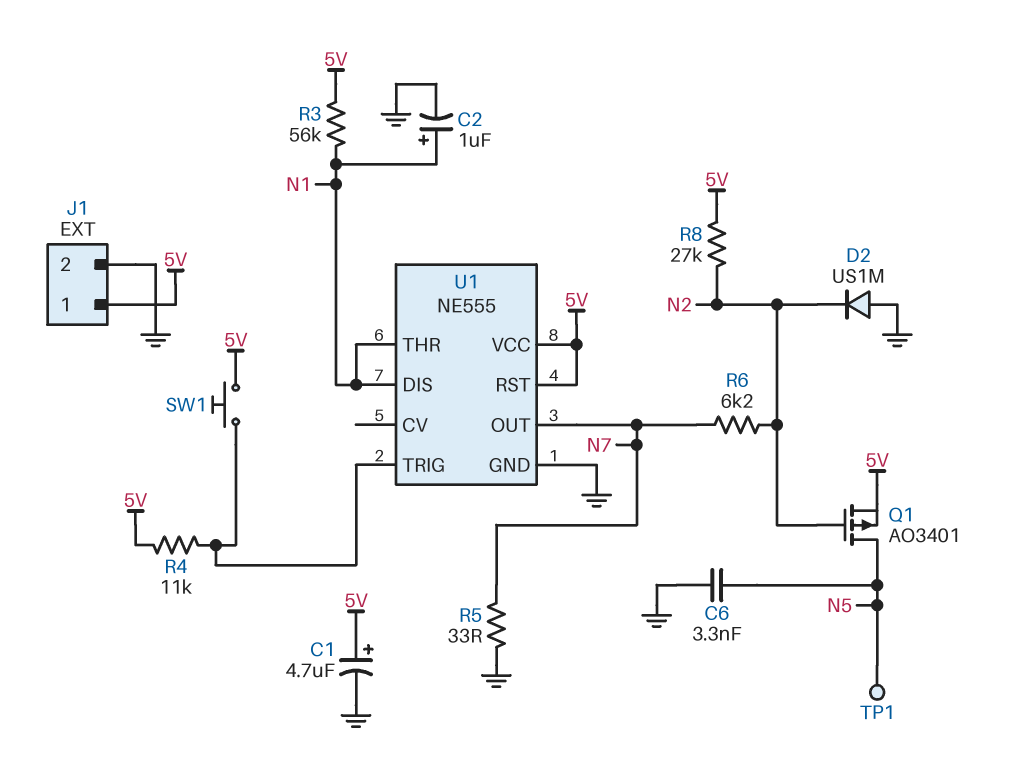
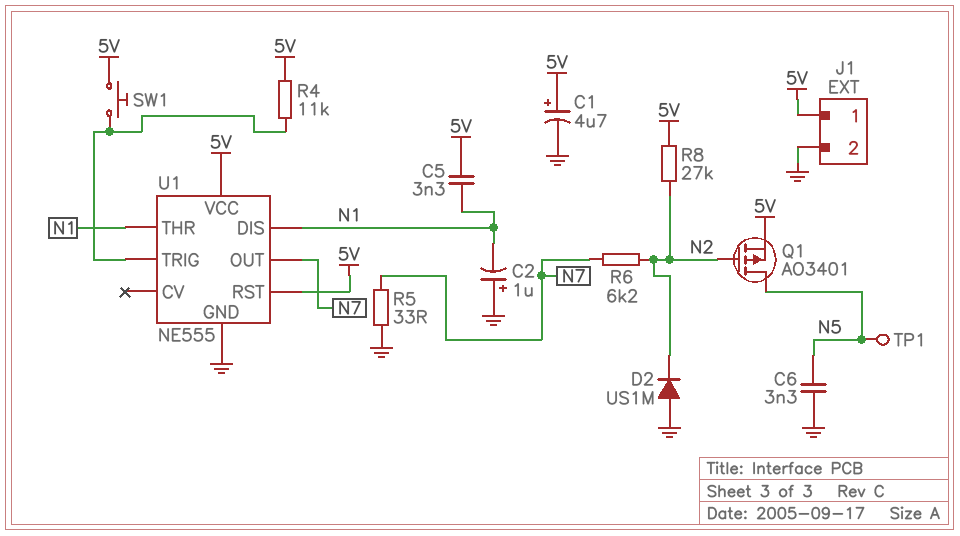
C2: 1uF (plus N1, minus GND) -> 1uF (plus GND, minus N1)
C5: none -> 3.3nF (5V, N1)
R3: 56k (5V, N1) -> none

